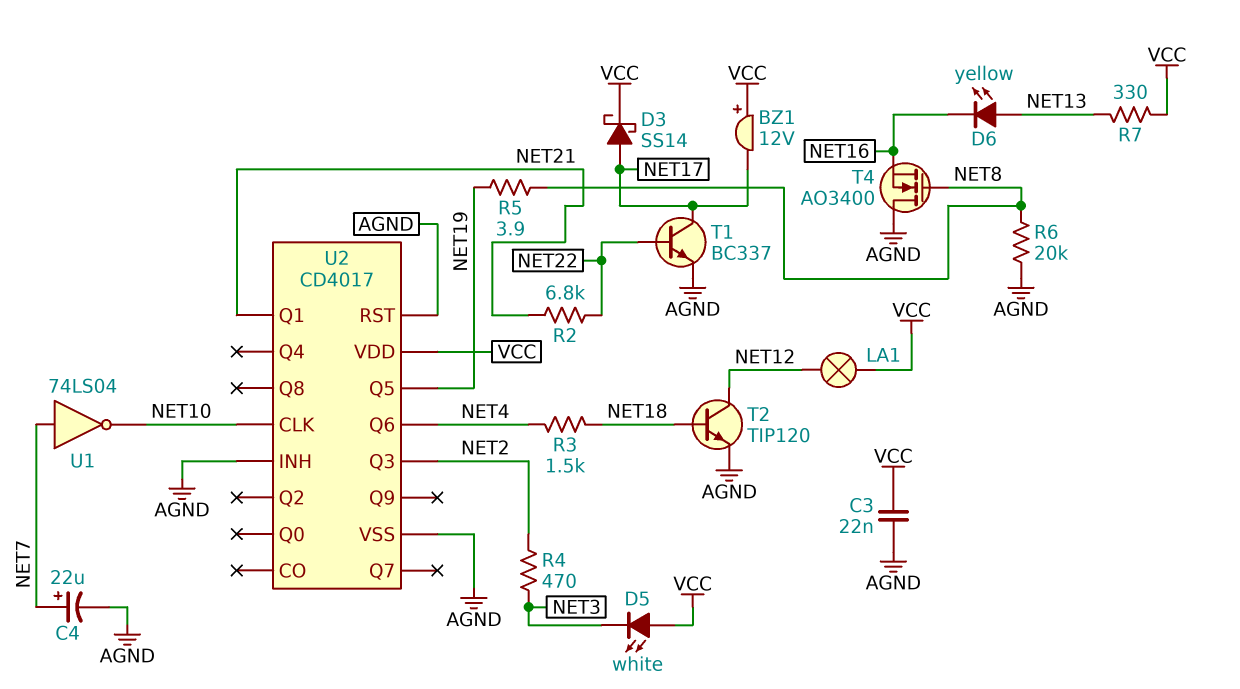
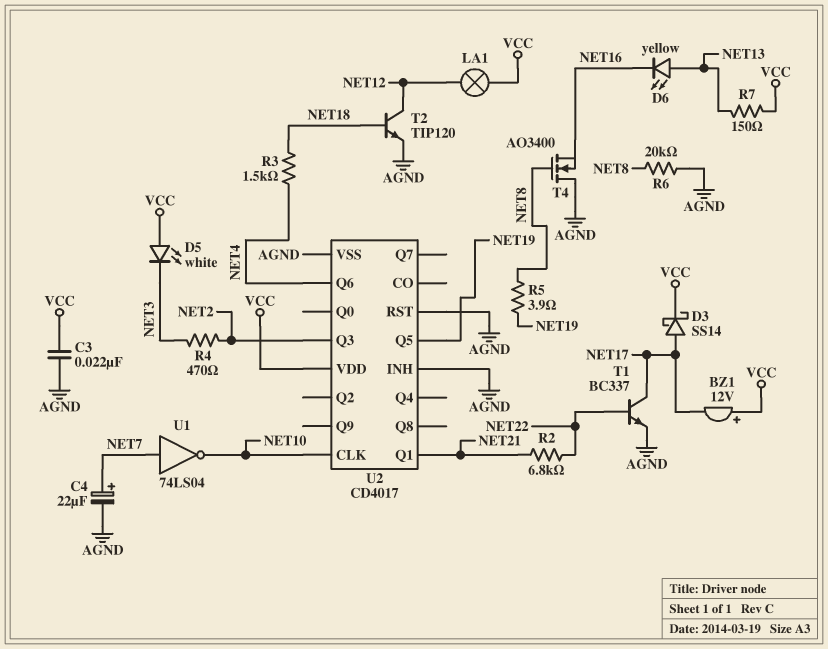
R7: 330 (NET13, VCC) -> 150 (NET13, VCC)

